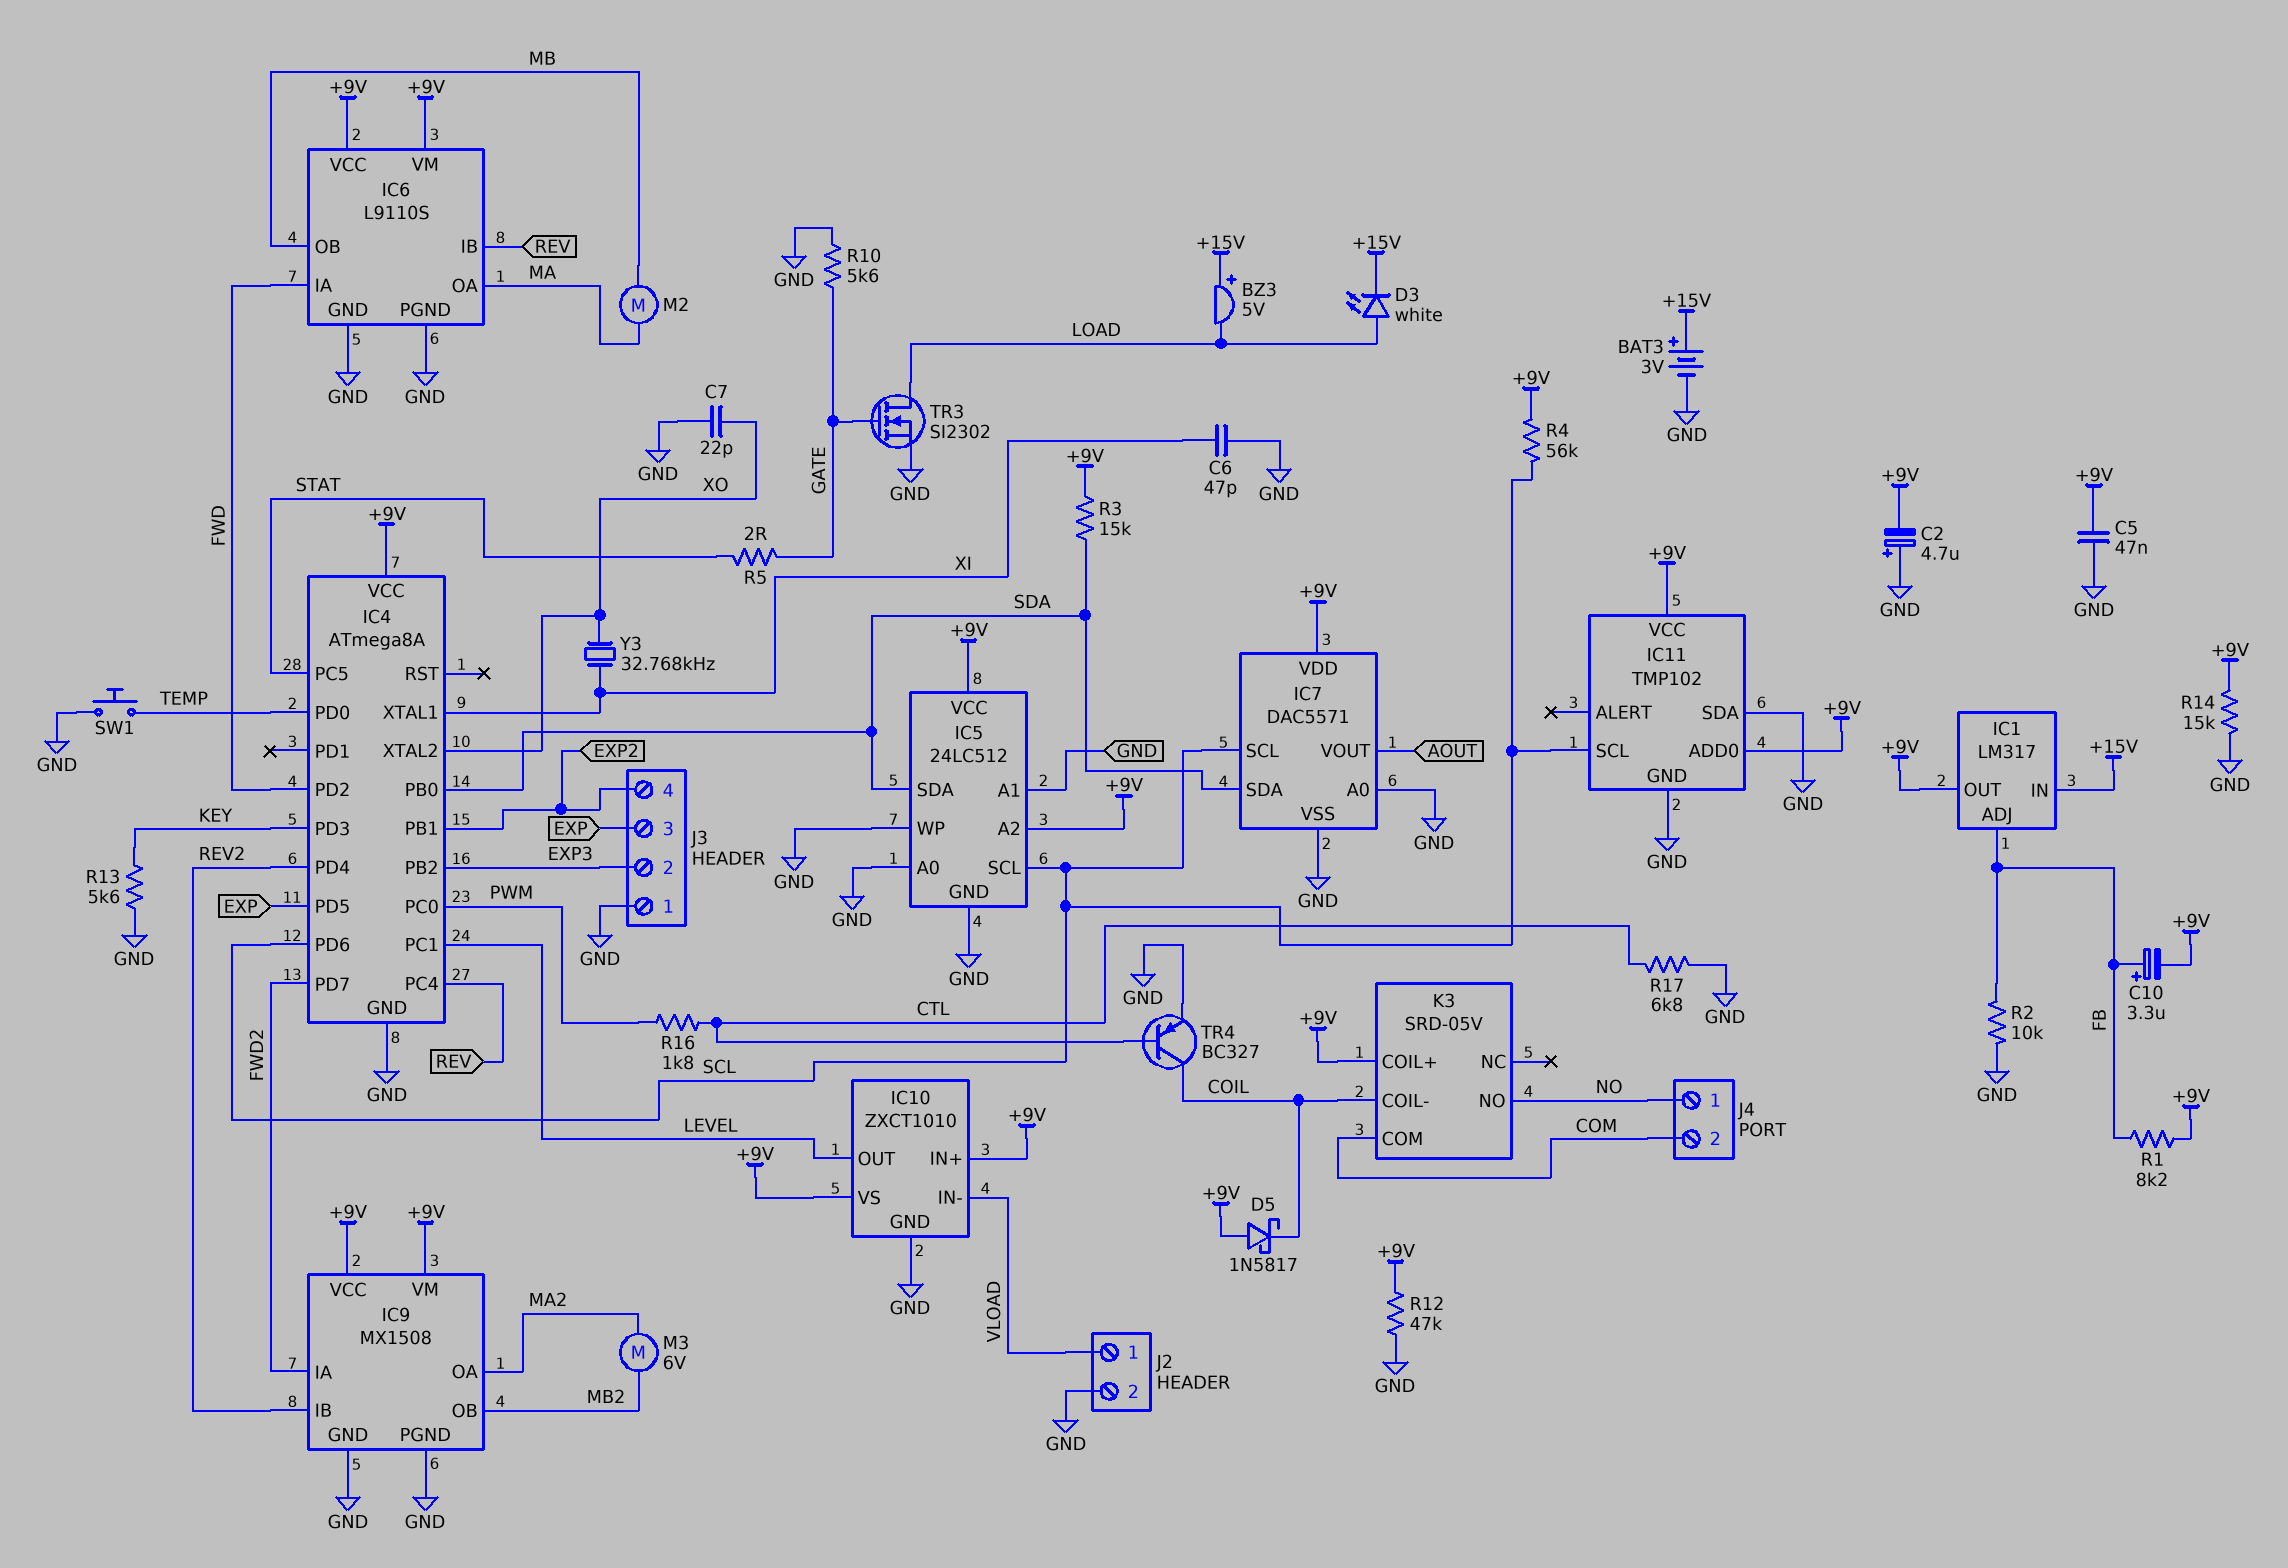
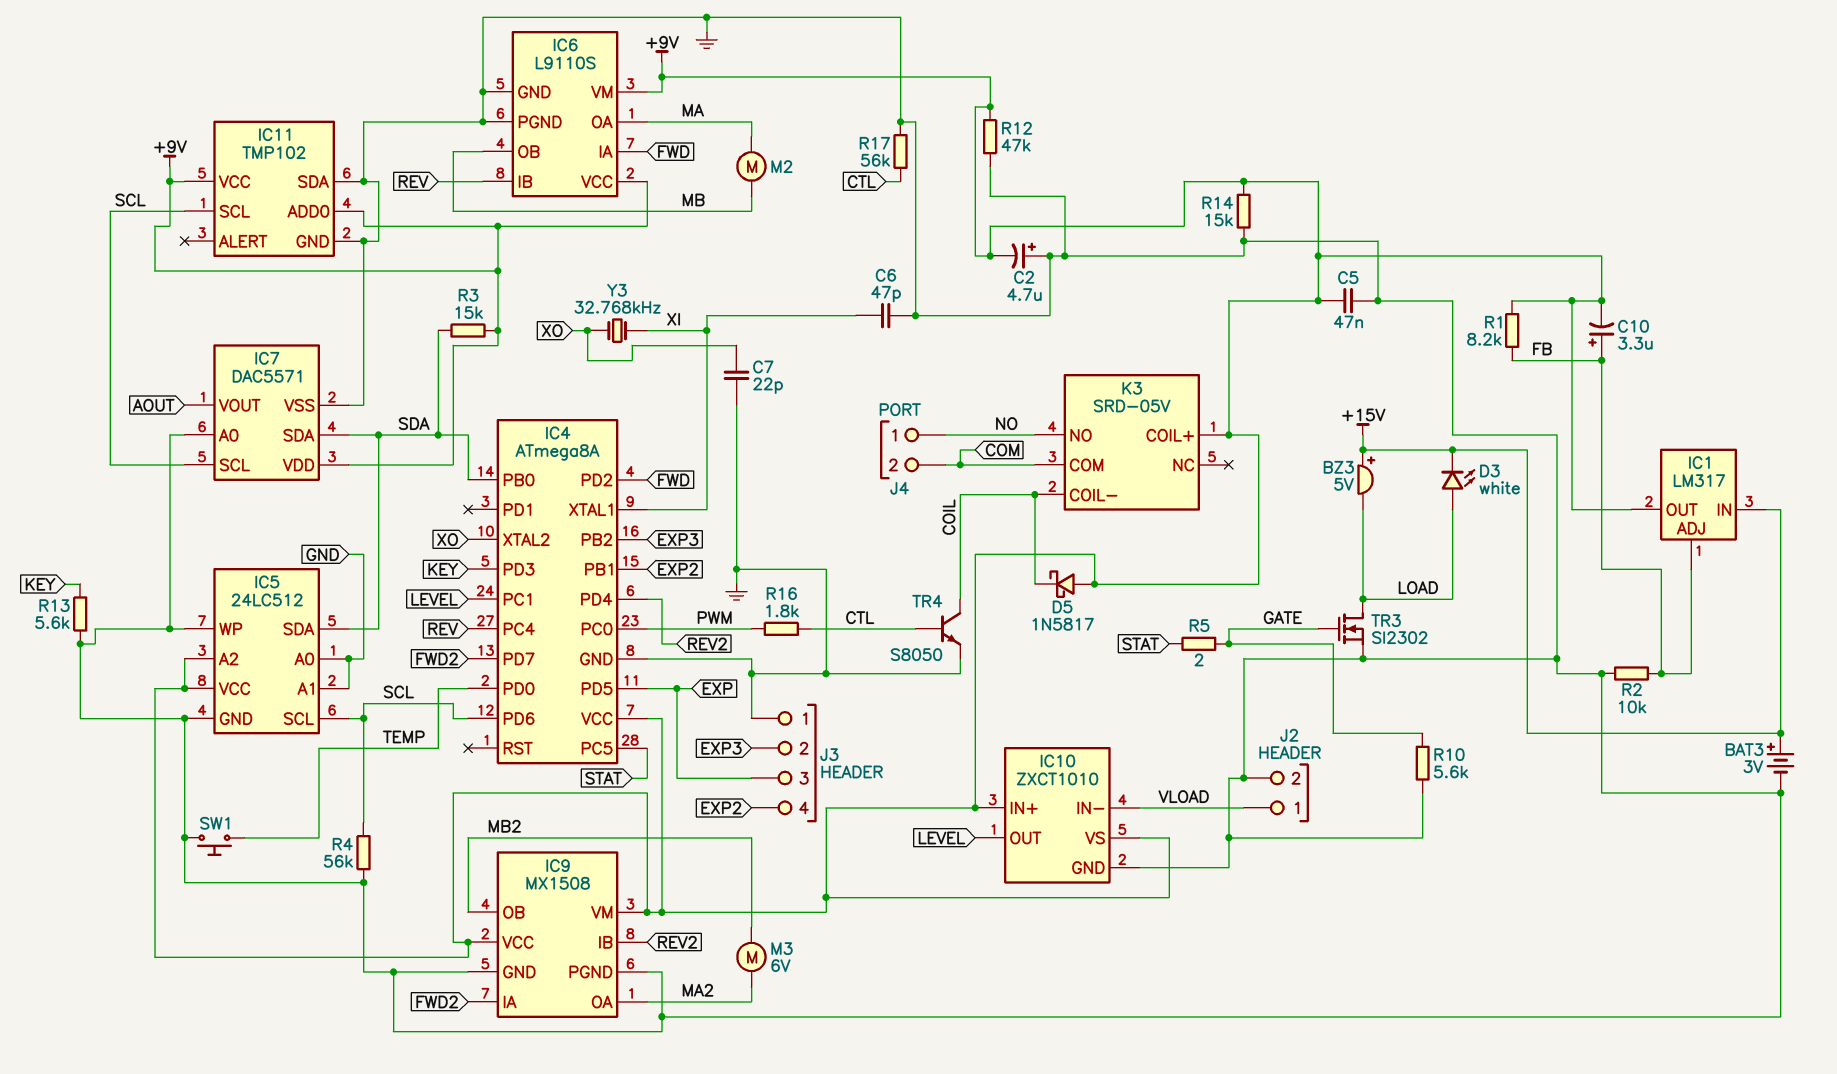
R4: 56k (+9V, SCL) -> 56k (GND, SCL)
R17: 6.8k (CTL, GND) -> 56k (CTL, GND)
TR4: PNP BC327 (B CTL, C COIL, E GND) -> NPN S8050 (B CTL, C COIL, E GND)

